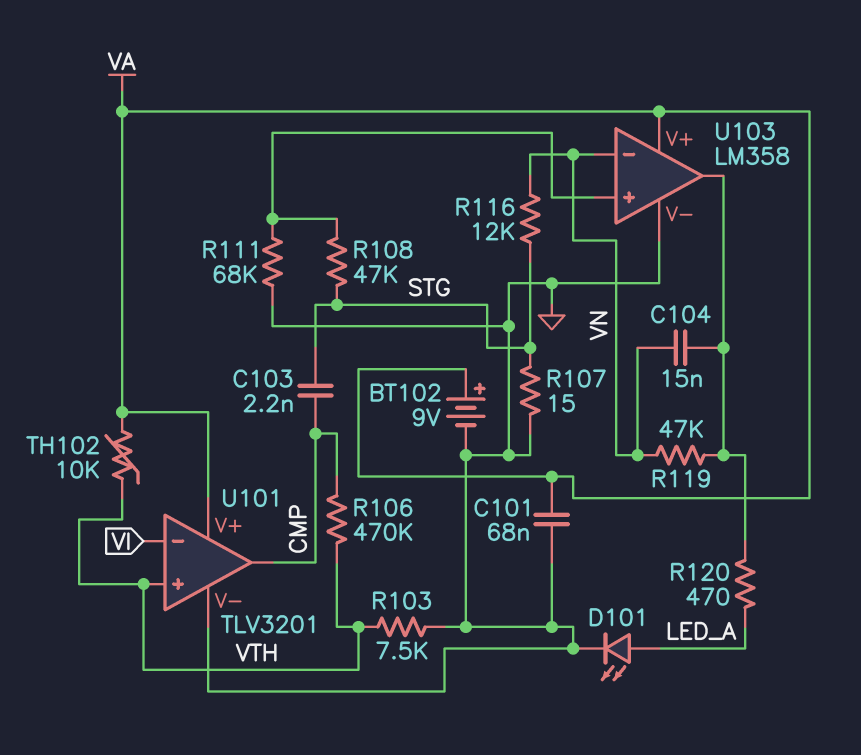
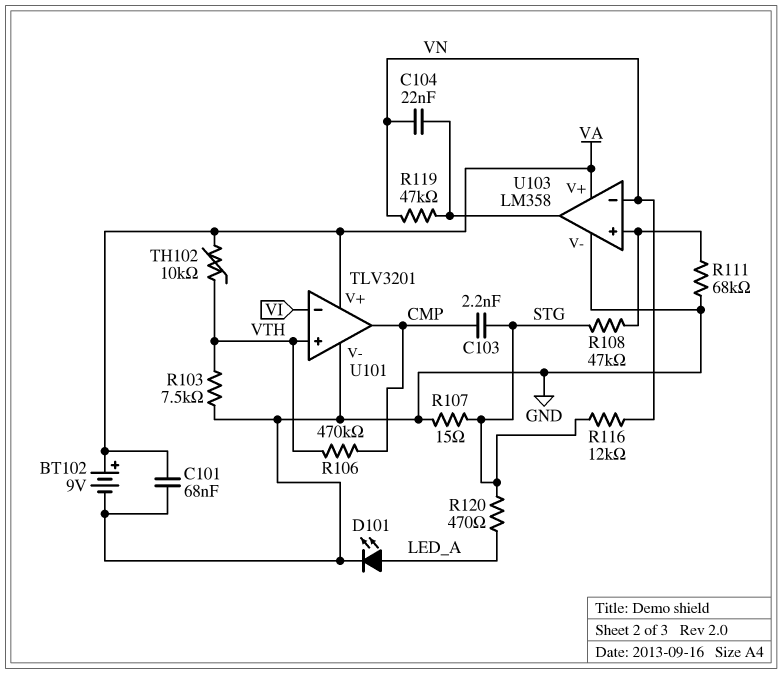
C104: 15nF (U103/out, VN) -> 22nF (U103/out, VN)
R120: 470 (LED_A, U103/out) -> 470 (LED_A, STG)

